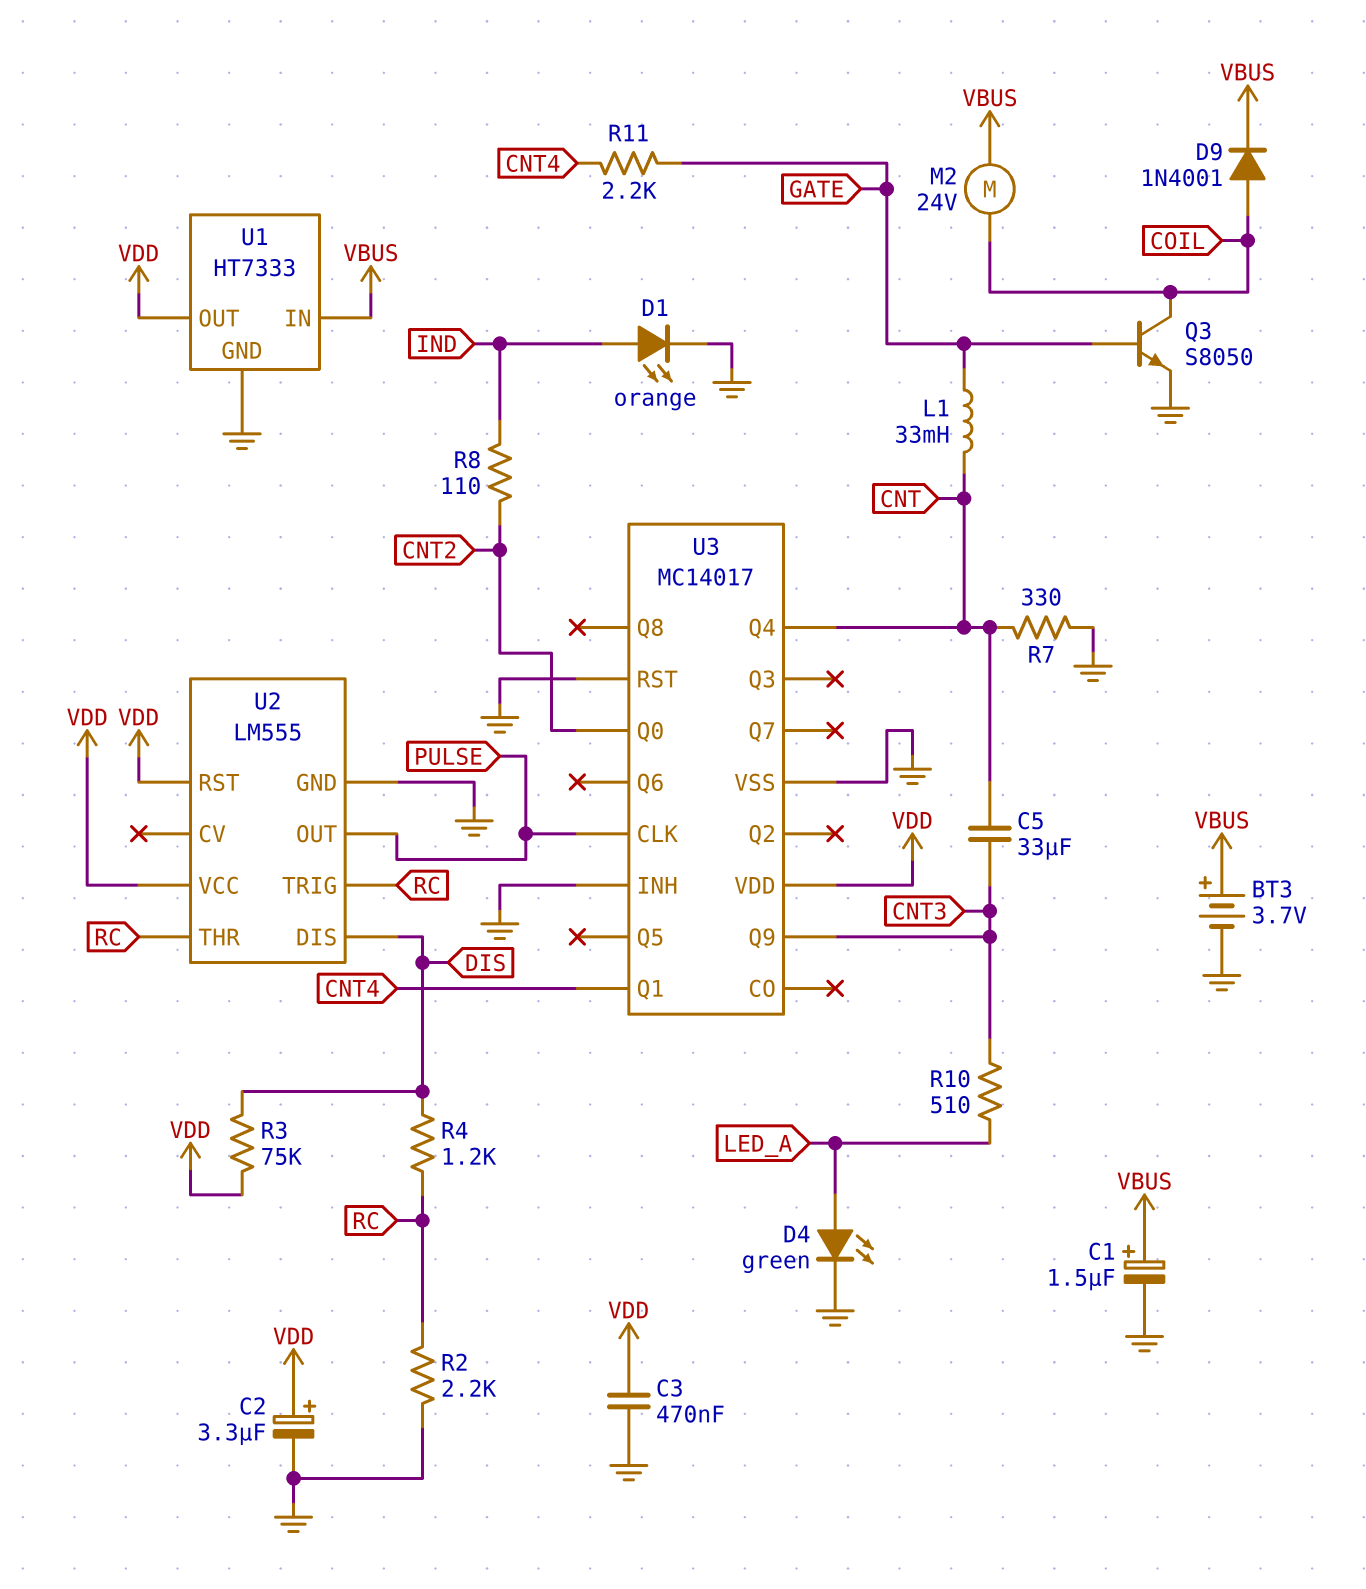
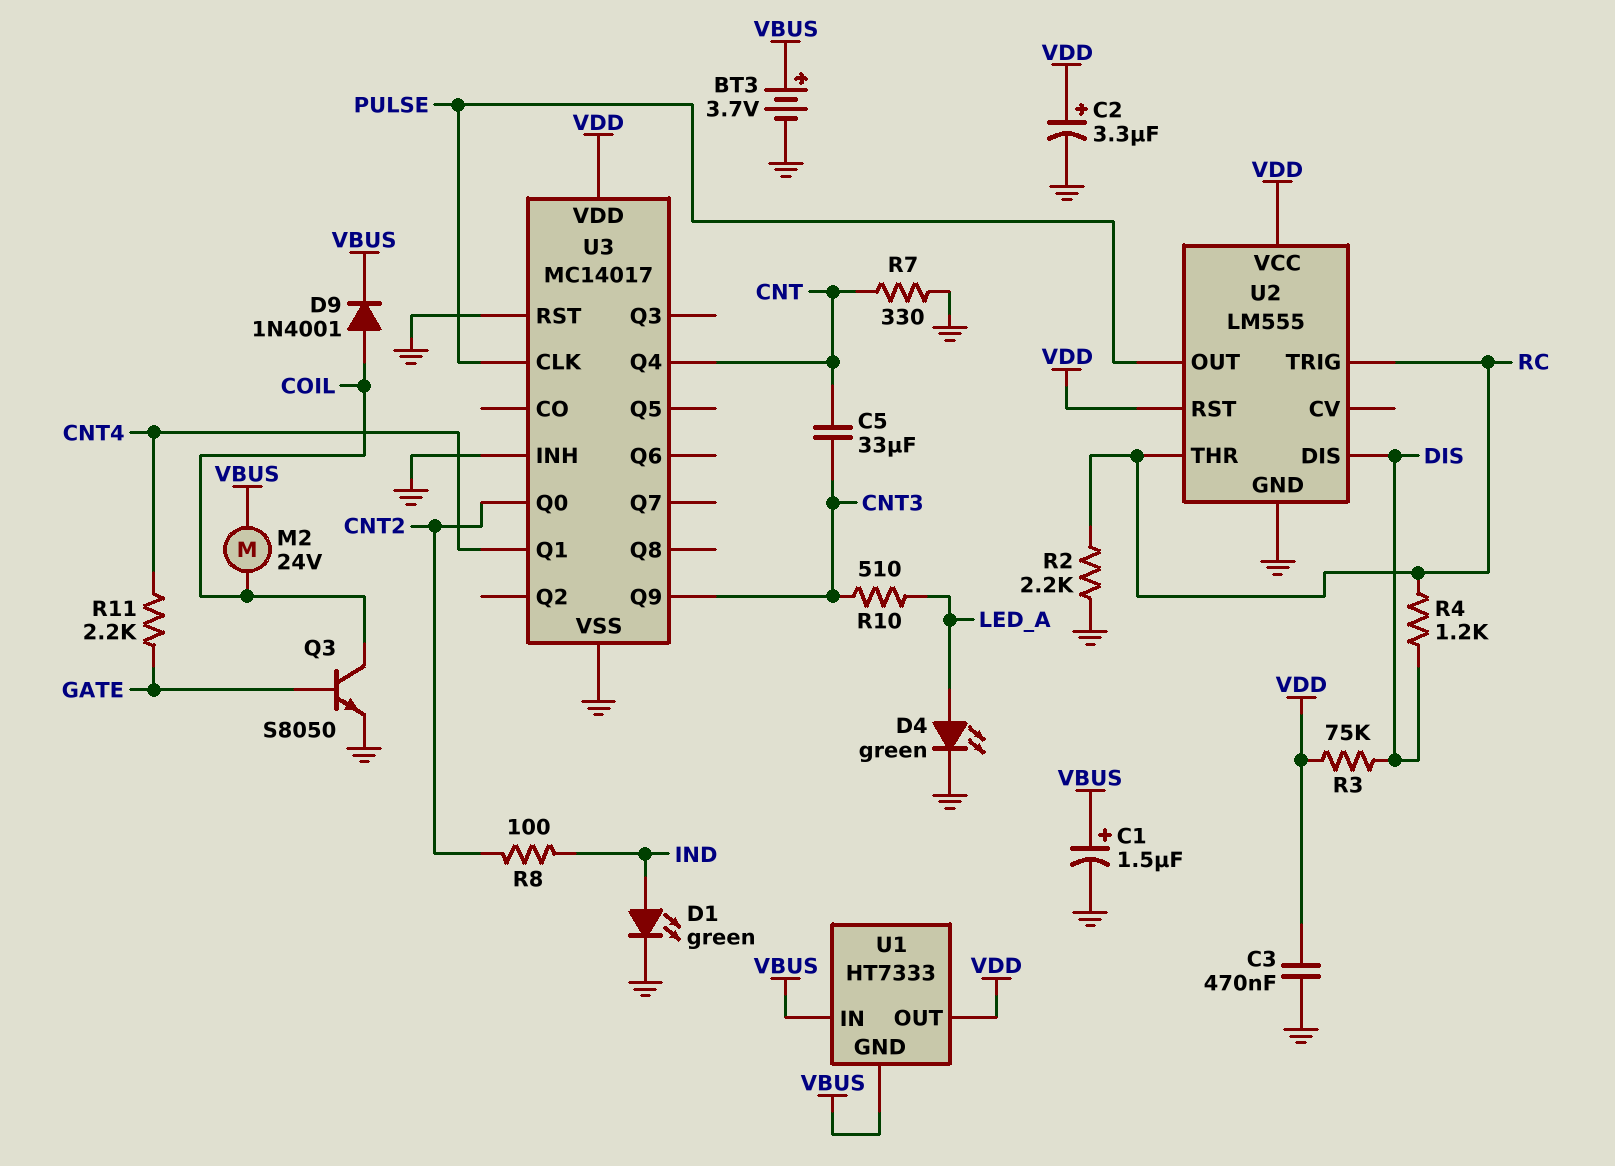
D1: LED orange (A IND, K GND) -> LED green (A IND, K GND)
L1: 33mH (CNT, GATE) -> none
R8: 110 (CNT2, IND) -> 100 (CNT2, IND)
U1 pin GND: GND -> VBUS

